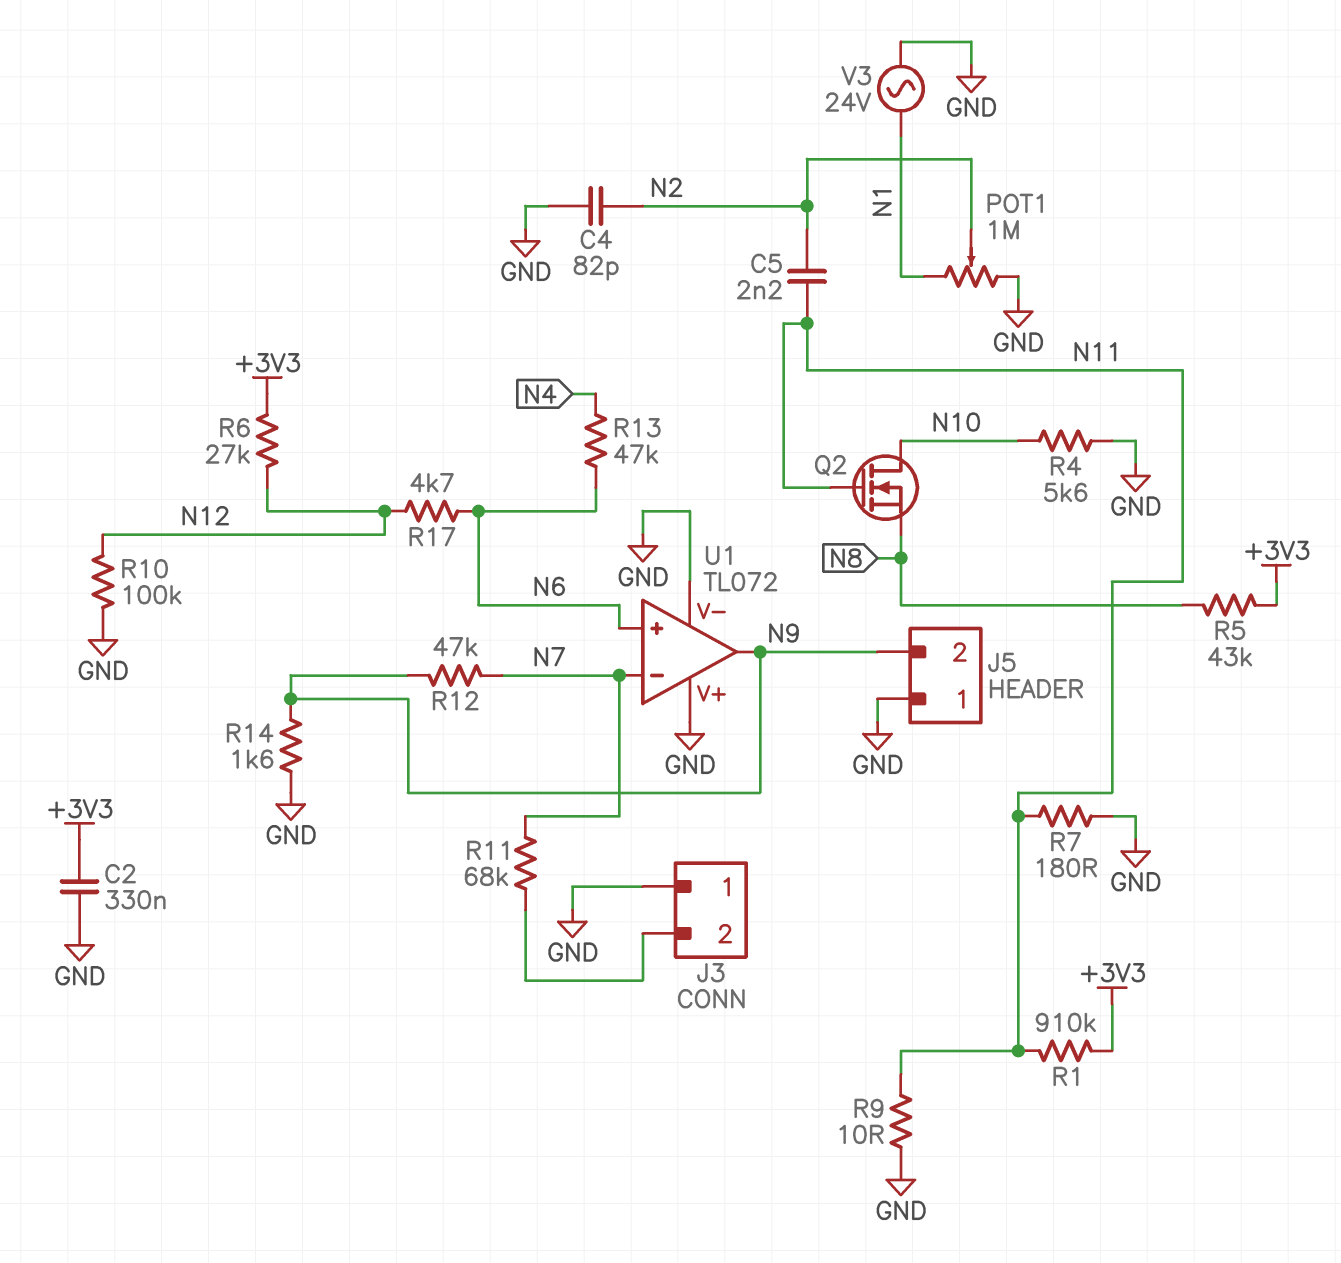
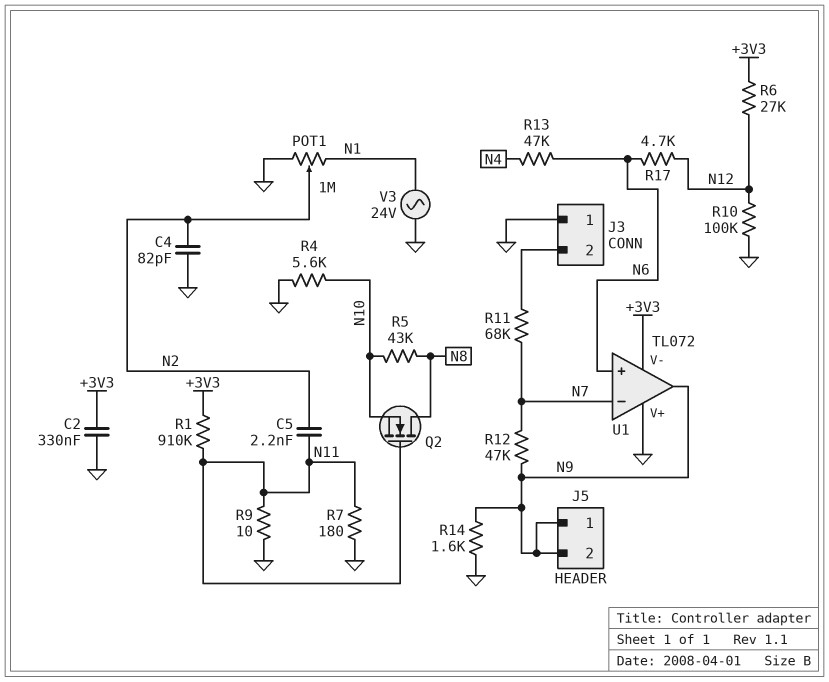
J5 pin 1: GND -> N9
Q2: NMOS (G N11, D N10, S N8) -> NMOS (G N11, D N8, S N10)
R5: 43k (+3V3, N8) -> 43k (N8, N10)
U1 pin V-: GND -> +3V3

